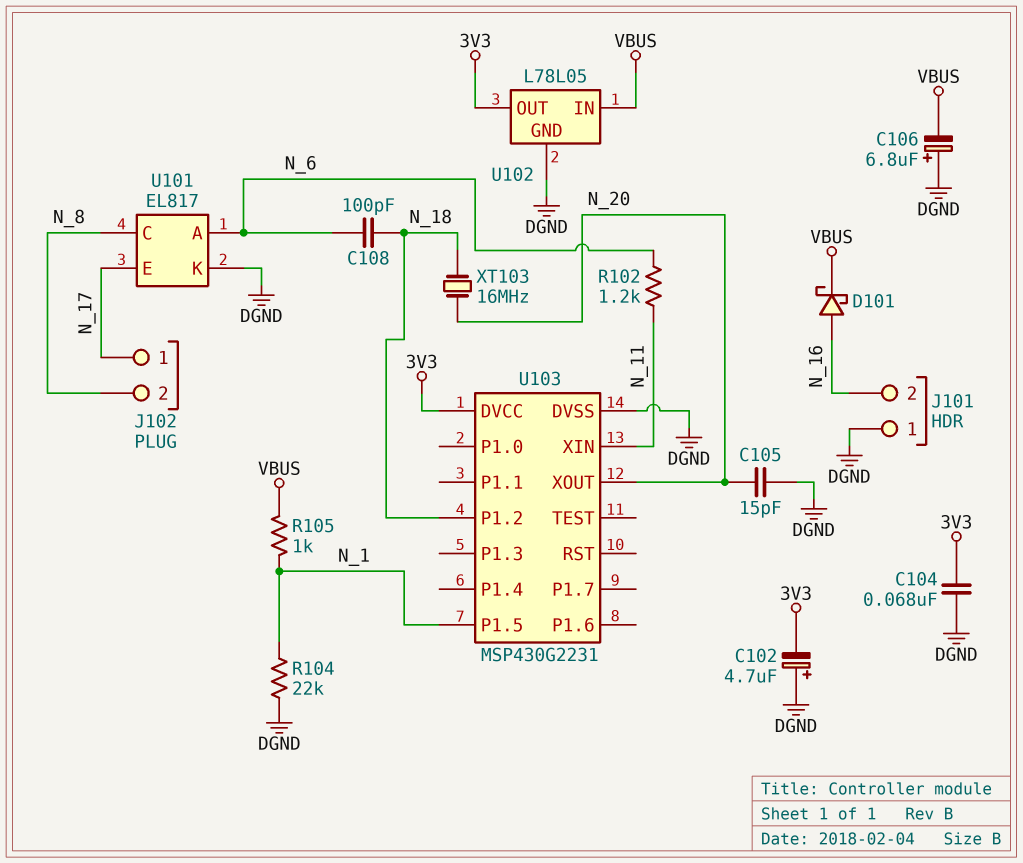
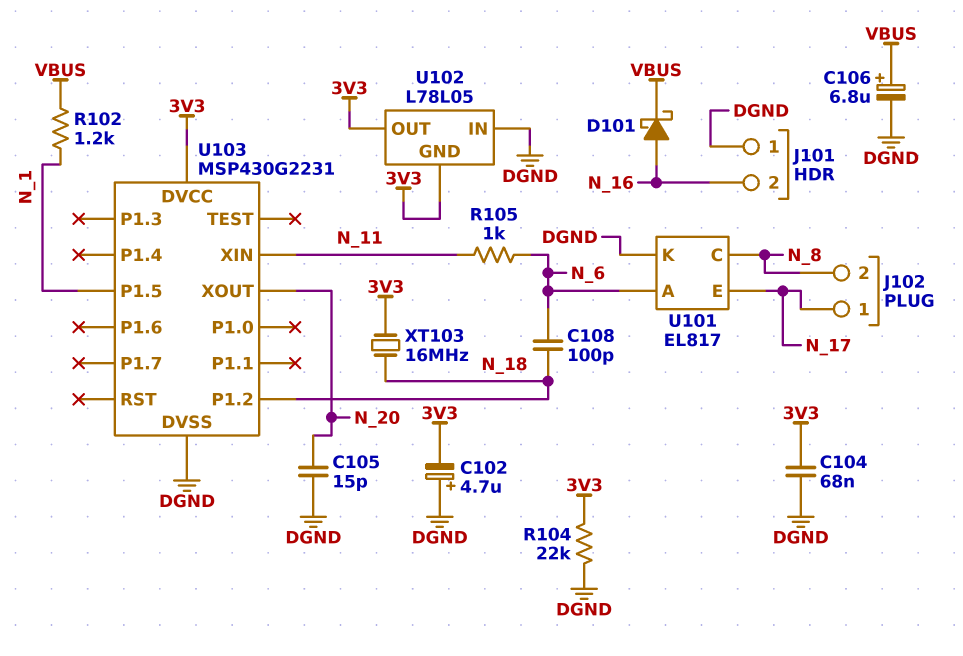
C106: 6.8uF (plus DGND, minus VBUS) -> 6.8uF (plus VBUS, minus DGND)
R102: 1.2k (N_6, N_11) -> 1.2k (N_1, VBUS)
R104: 22k (DGND, N_1) -> 22k (3V3, DGND)
R105: 1k (N_1, VBUS) -> 1k (N_6, N_11)
U102 pin GND: DGND -> 3V3
U102 pin IN: VBUS -> DGND
XT103: 16MHz (N_18, N_20) -> 16MHz (3V3, N_18)

